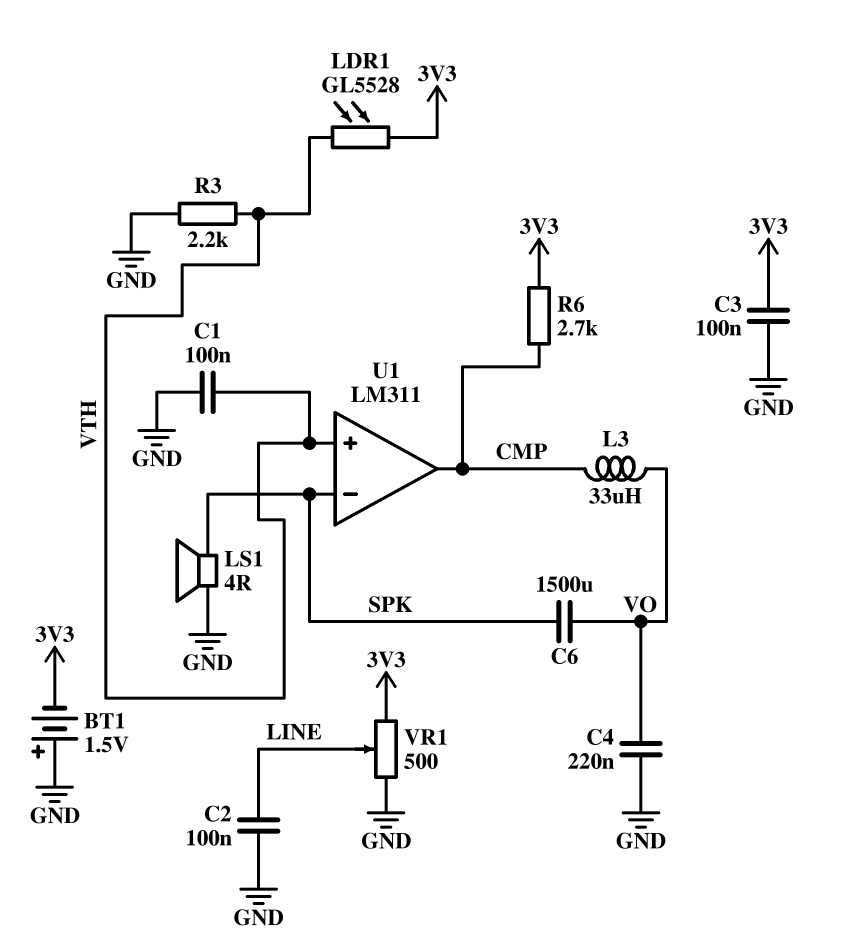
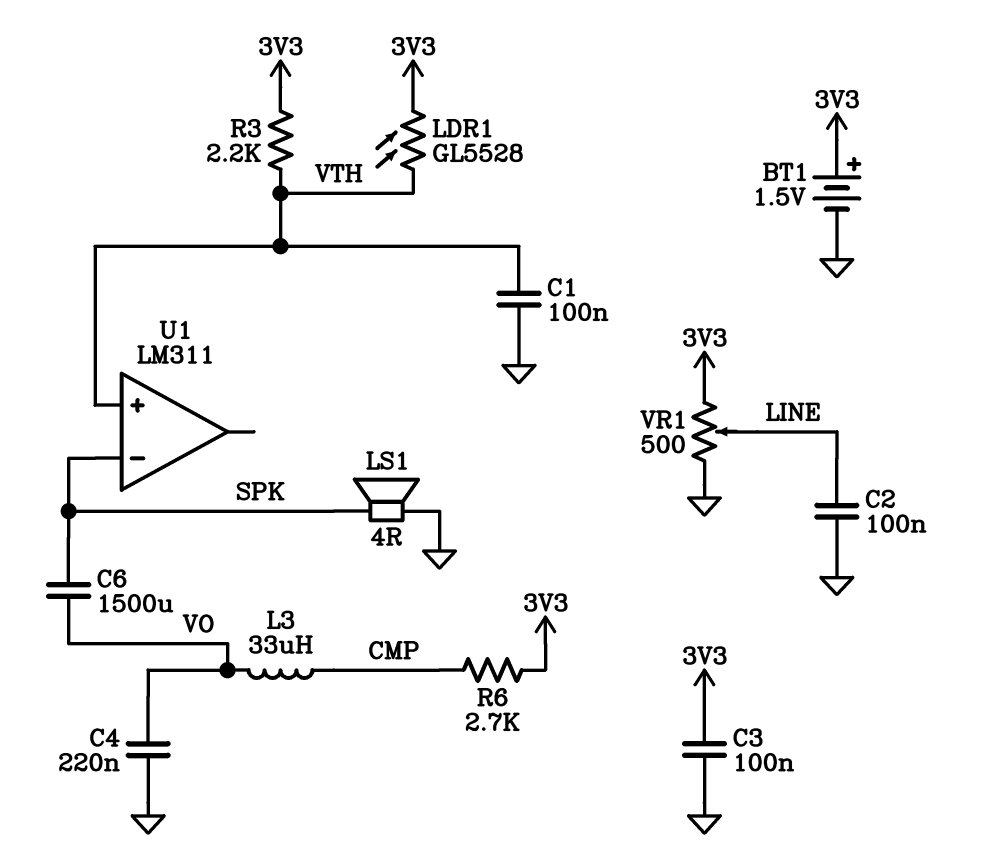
BT1: 1.5V (plus GND, minus 3V3) -> 1.5V (plus 3V3, minus GND)
R3: 2.2k (GND, VTH) -> 2.2k (3V3, VTH)
U1 pin out: CMP -> none

